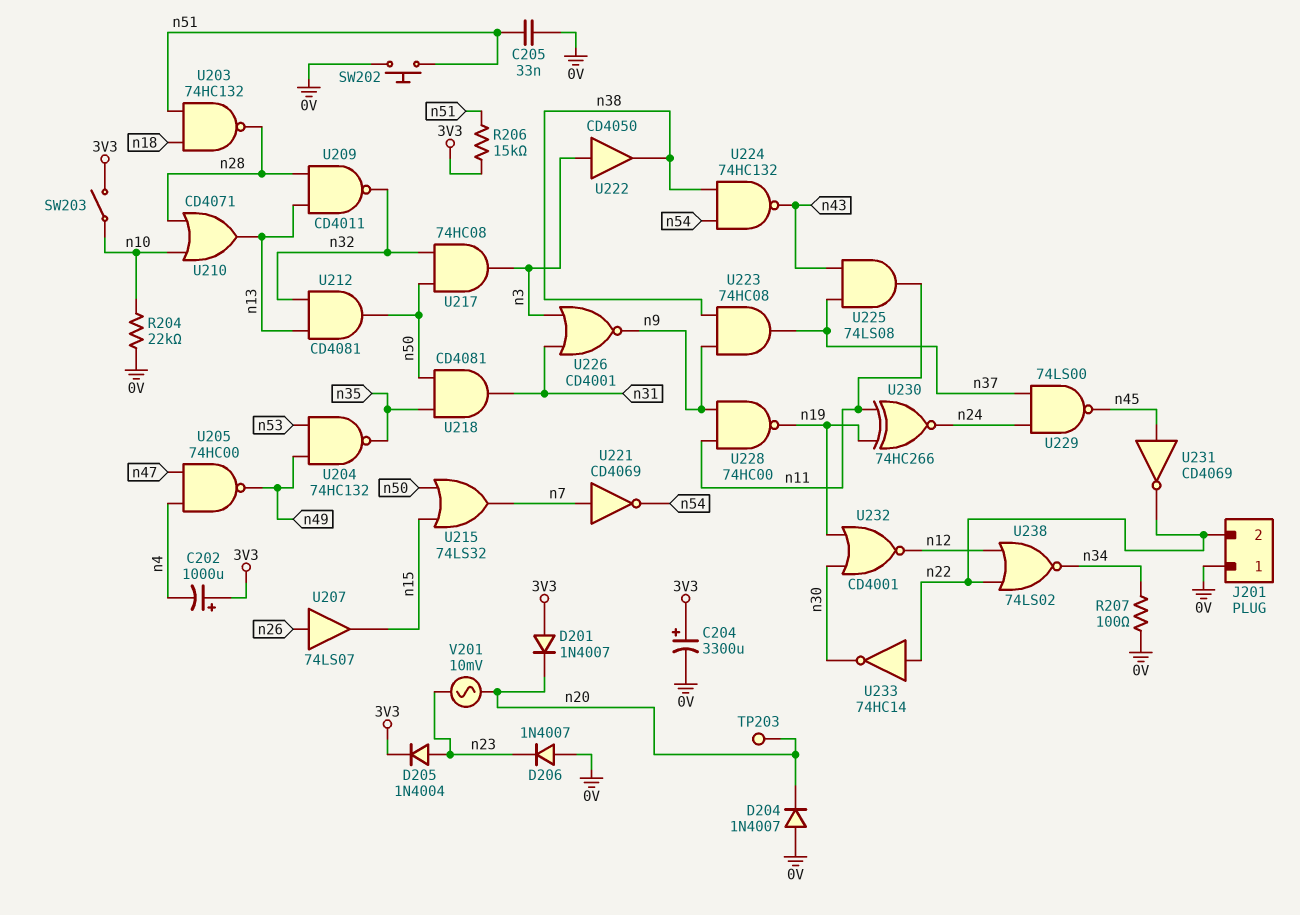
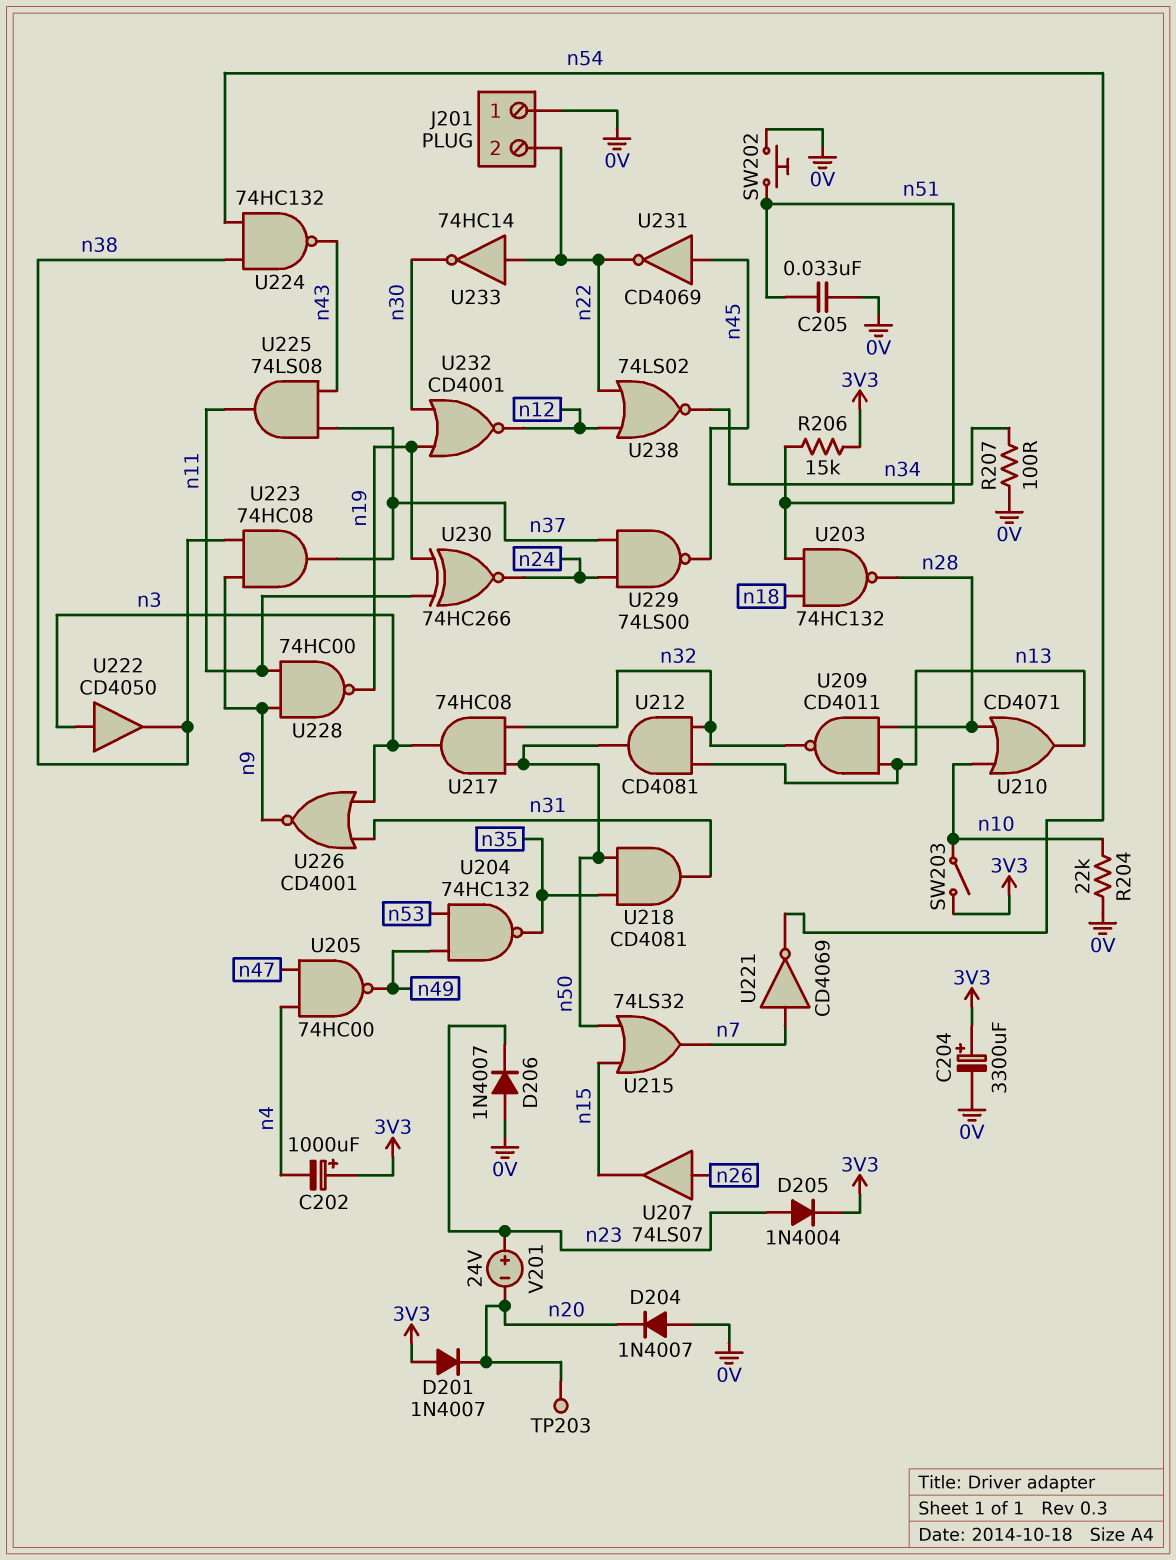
V201: AC 10mV (n20, n23) -> 24V (plus n23, minus n20)

